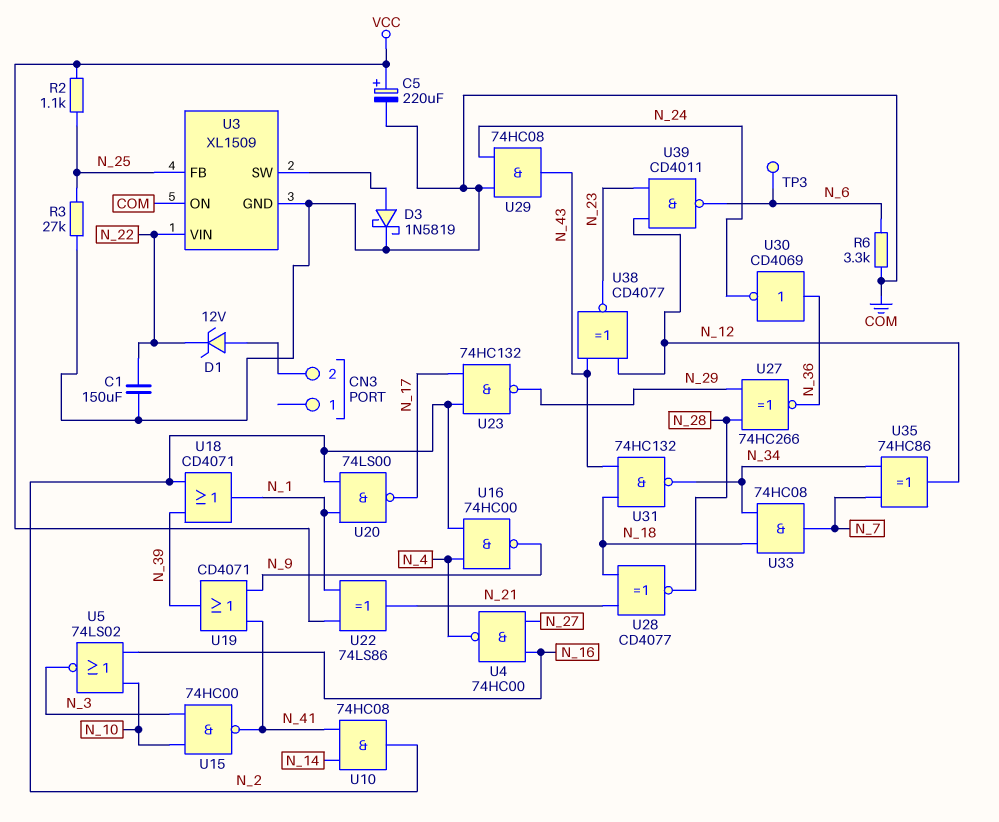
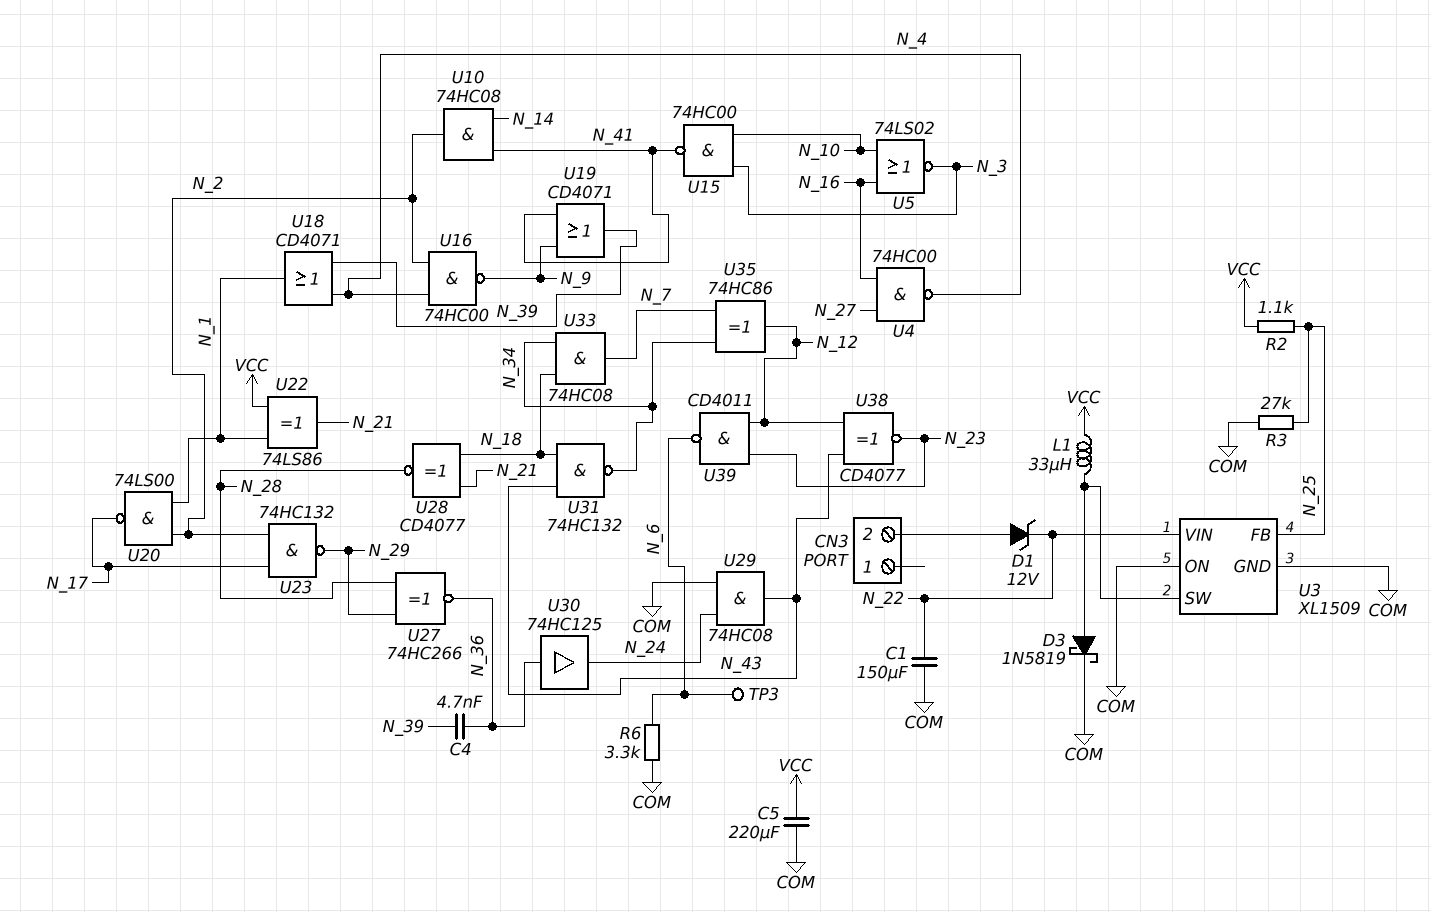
C4: none -> 4.7nF (N_36, N_39)
C5: 220uF (plus VCC, minus COM) -> 220uF (COM, VCC)
L1: none -> 33uH (U3/SW, VCC)
U18: OR CD4071 (in N_2, in N_39, out N_1) -> OR CD4071 (in N_4, in N_39, out N_1)
U30: NOT CD4069 (in N_36, out N_24) -> buffer 74HC125 (in N_36, out N_24)

